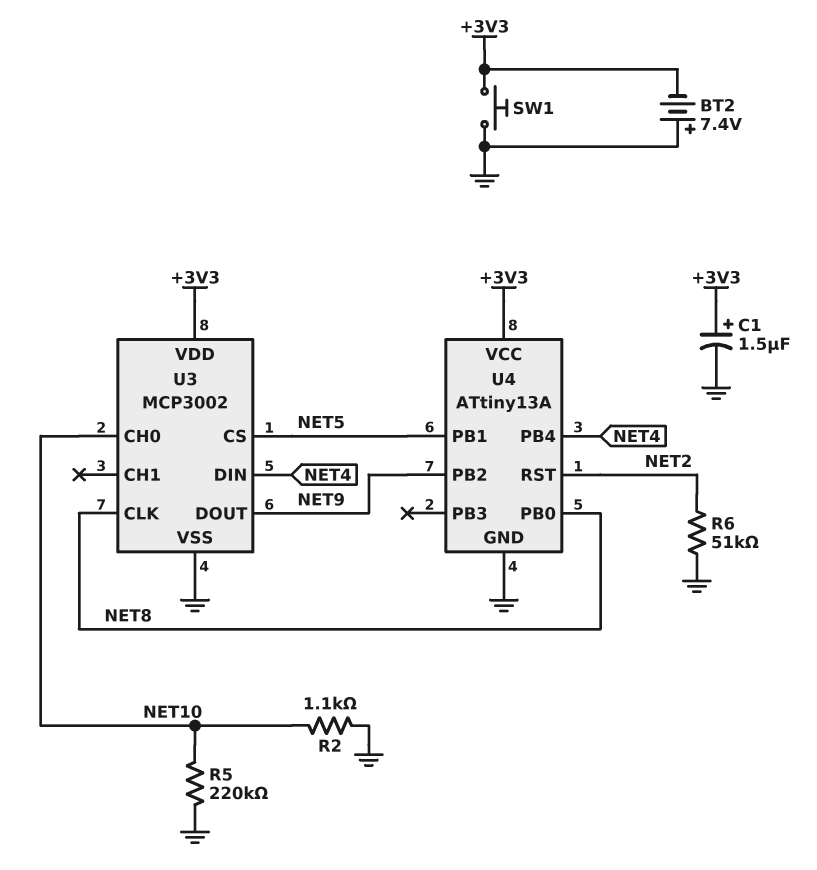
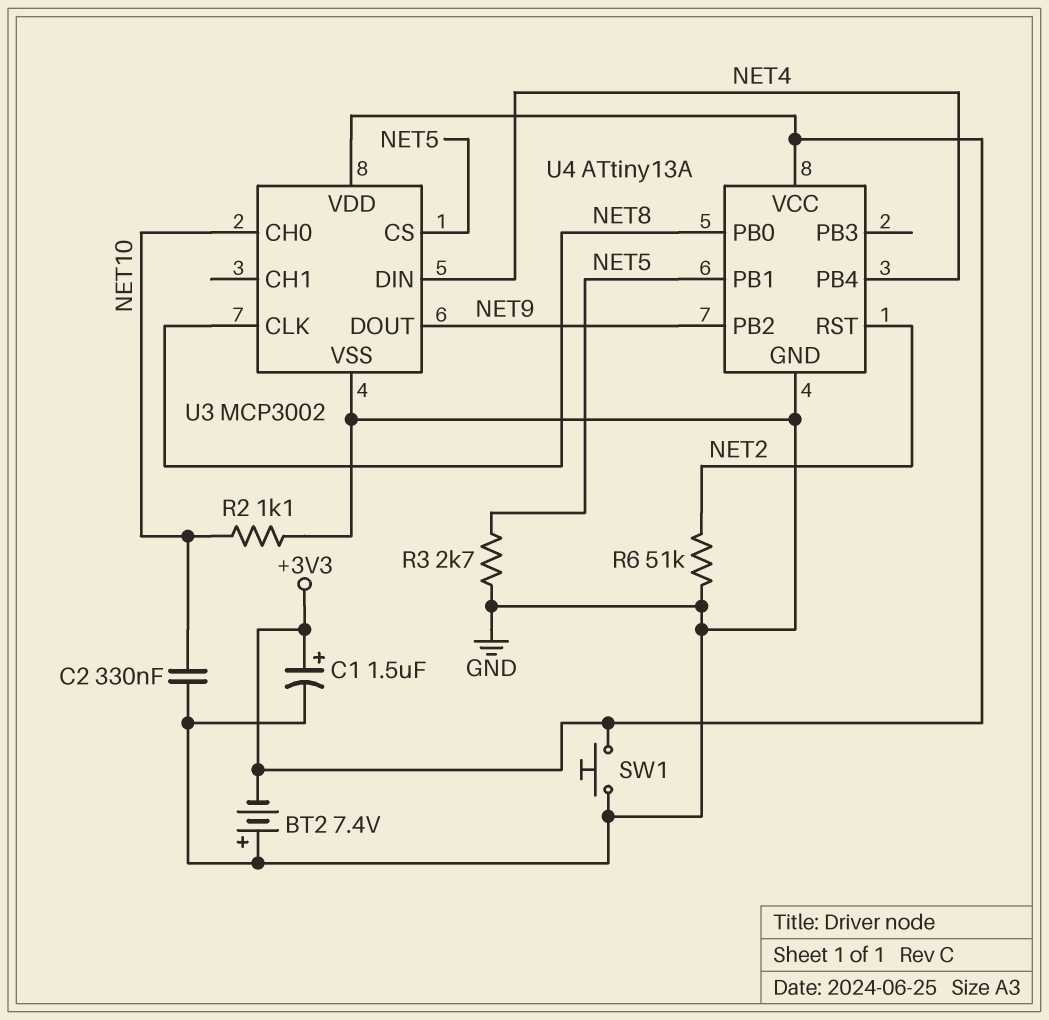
C2: none -> 330nF (GND, NET10)
R3: none -> 2.7k (GND, NET5)
R5: 220k (GND, NET10) -> none

